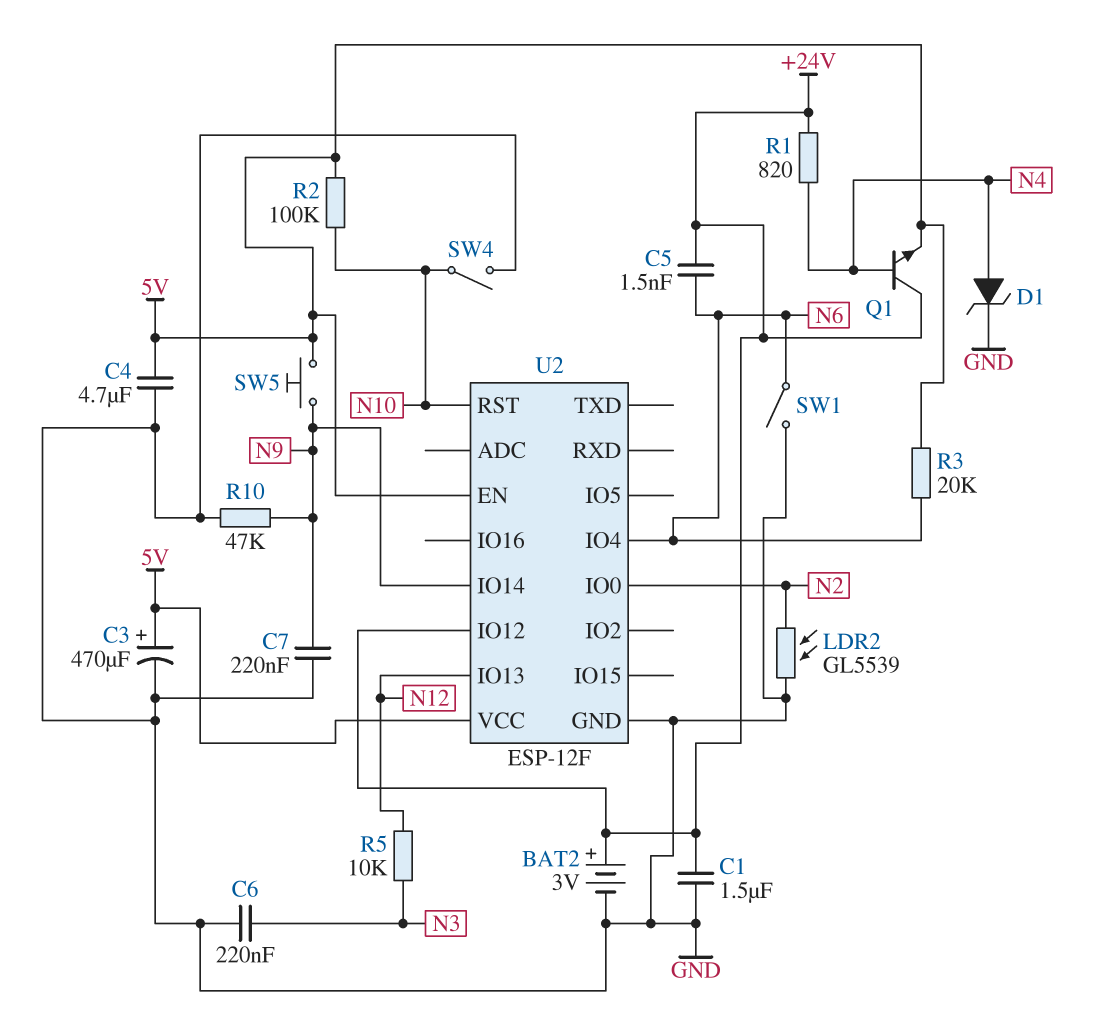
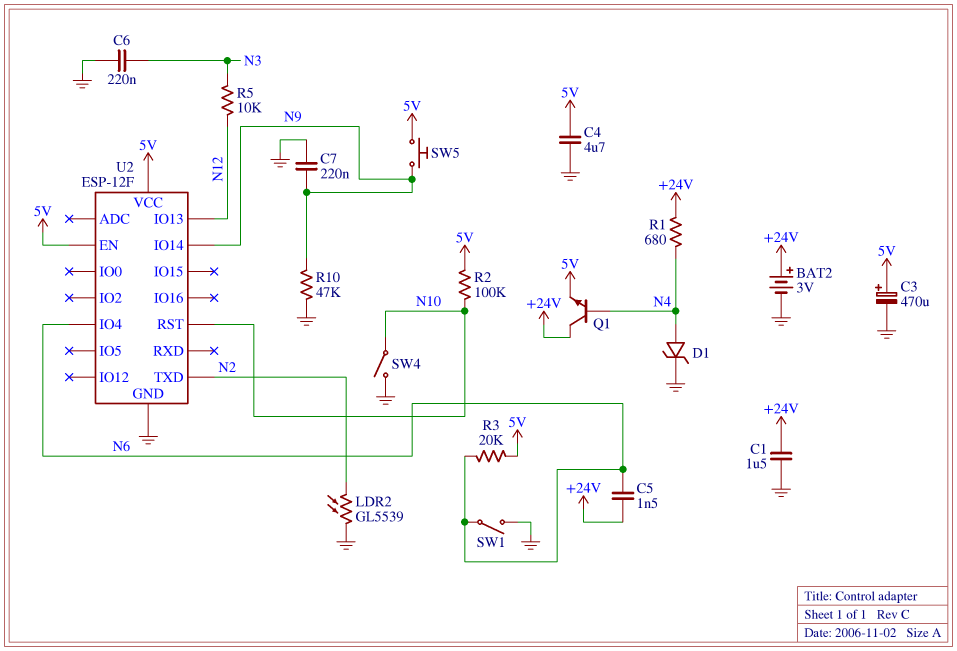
R1: 820 (+24V, N4) -> 680 (+24V, N4)
U2 pin IO0: N2 -> none
U2 pin IO12: +24V -> none
U2 pin TXD: none -> N2

